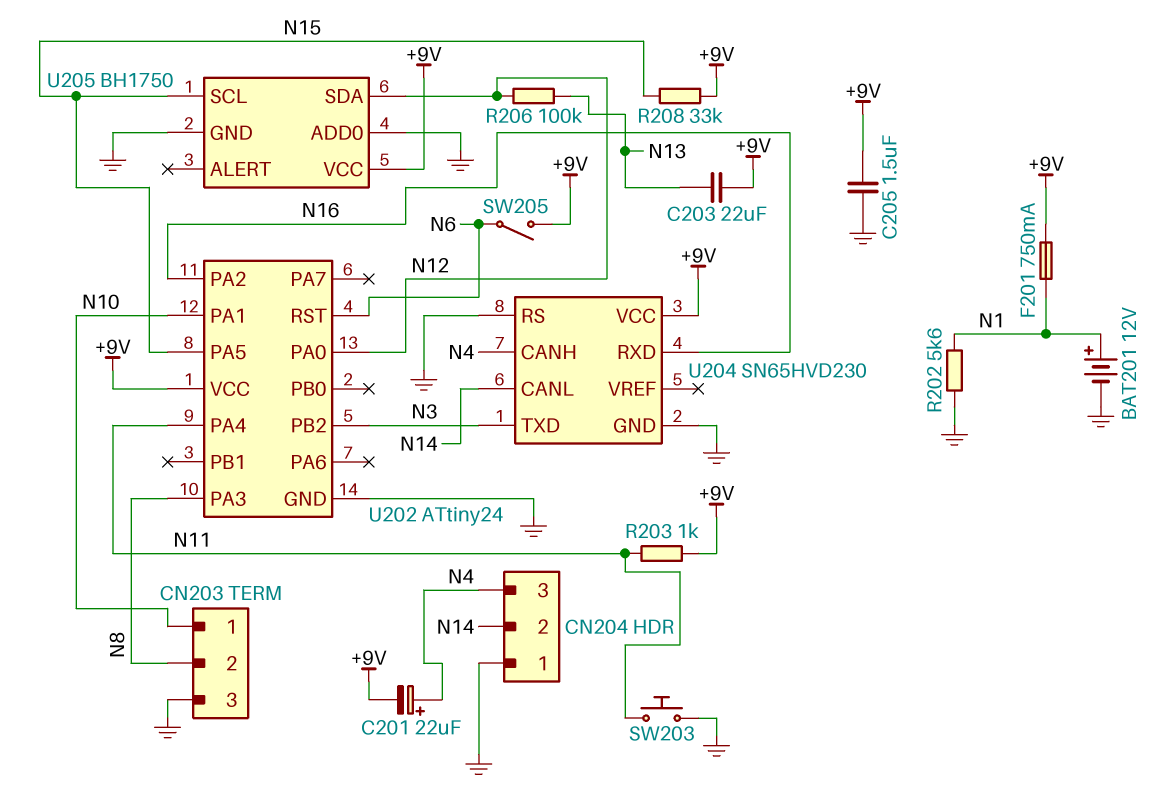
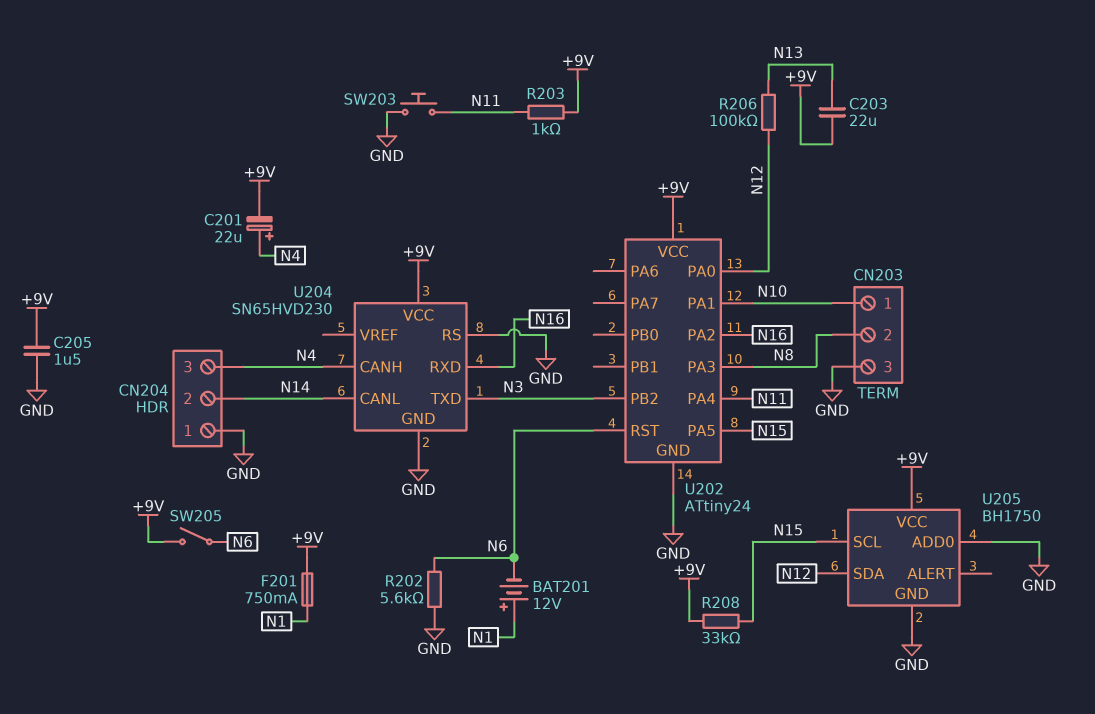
BAT201: 12V (plus N1, minus GND) -> 12V (plus N1, minus N6)
R202: 5.6k (GND, N1) -> 5.6k (GND, N6)

